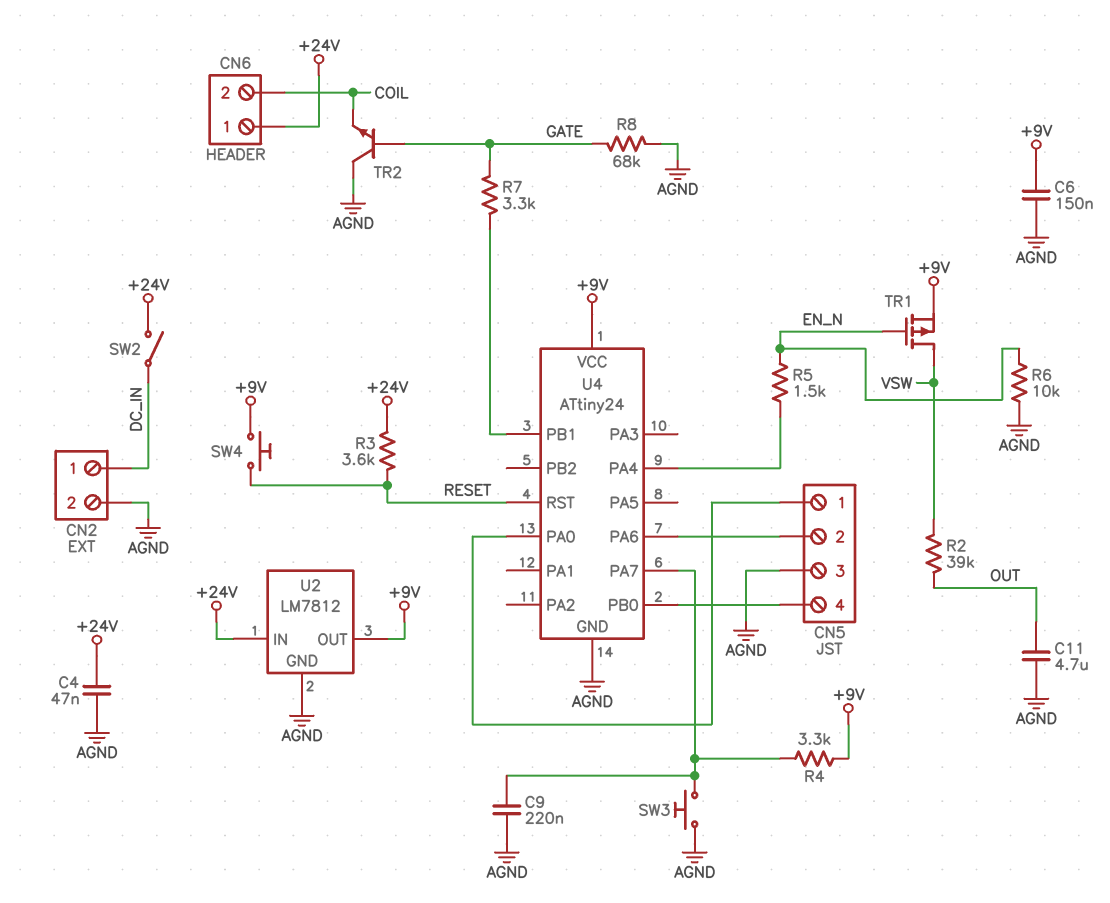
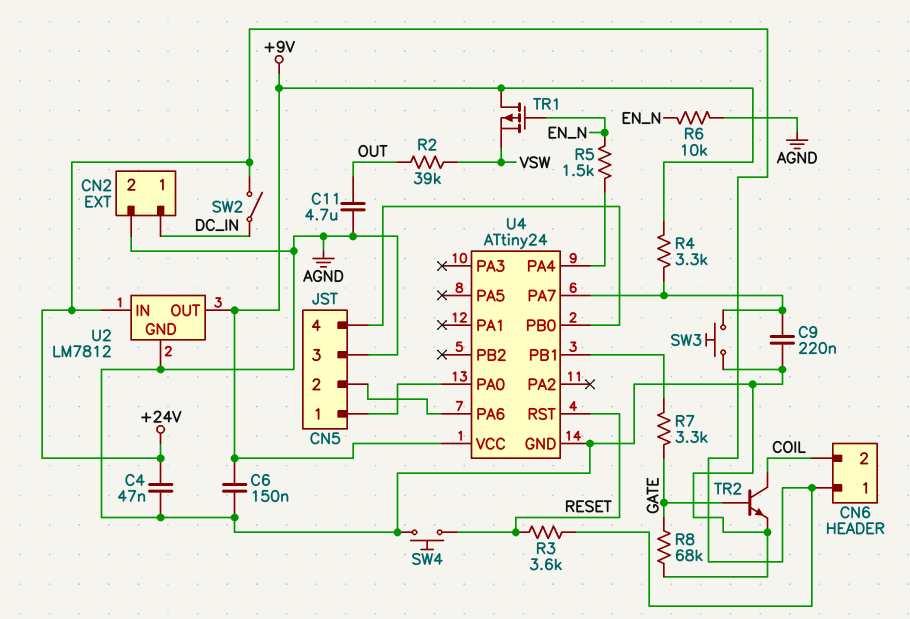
SW4: button (+9V, RESET) -> button (AGND, RESET)
TR1: PMOS (G EN_N, D VSW, S +9V) -> PMOS (G EN_N, D +9V, S VSW)
TR2: NPN (B GATE, C AGND, E COIL) -> NPN (B GATE, C COIL, E AGND)

